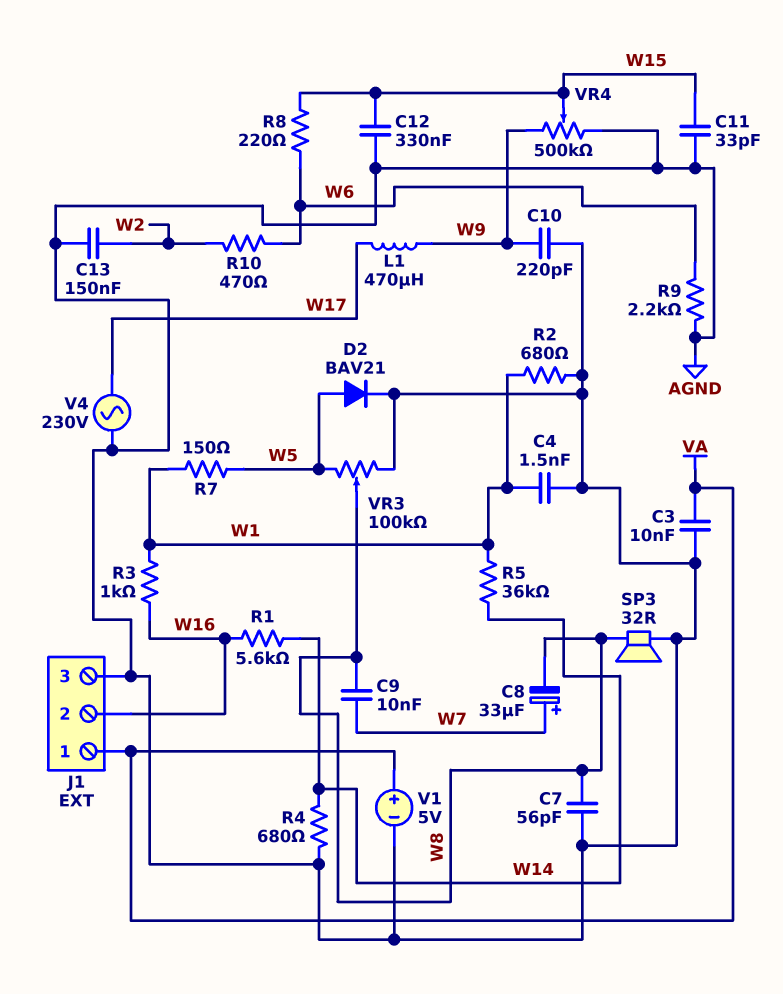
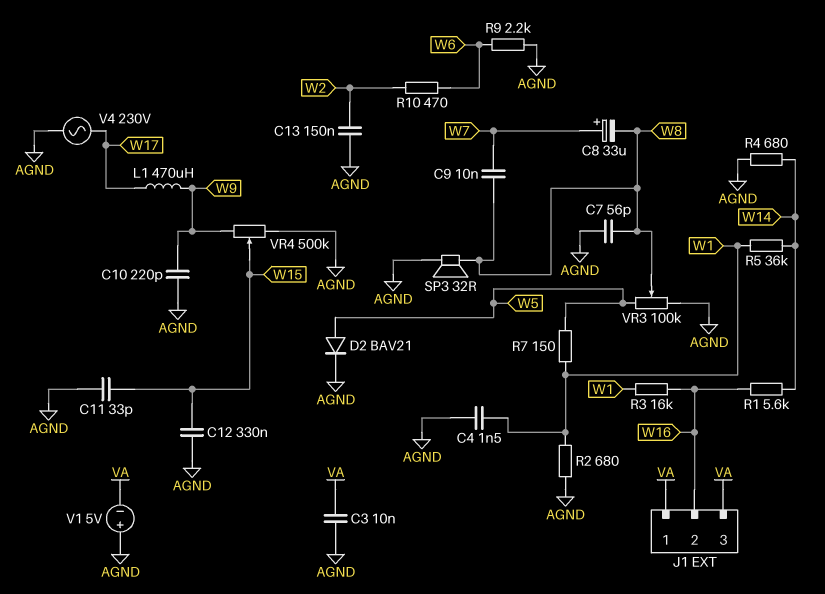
J1 pin 3: AGND -> VA
R3: 1k (W1, W16) -> 16k (W1, W16)
R8: 220 (W6, W15) -> none
V1: 5V (plus VA, minus AGND) -> 5V (plus AGND, minus VA)

